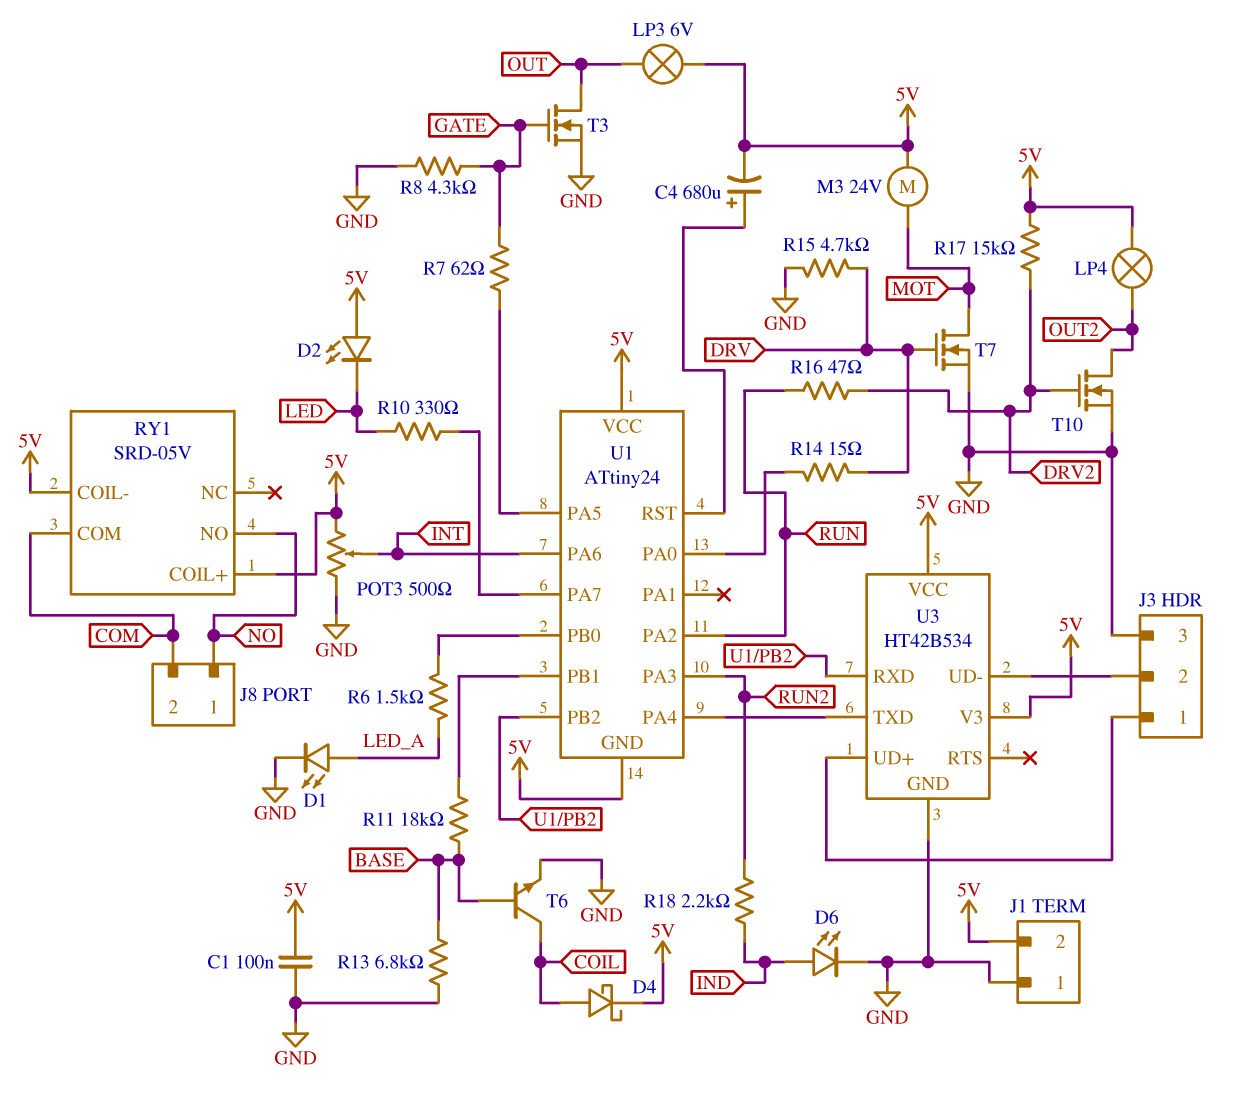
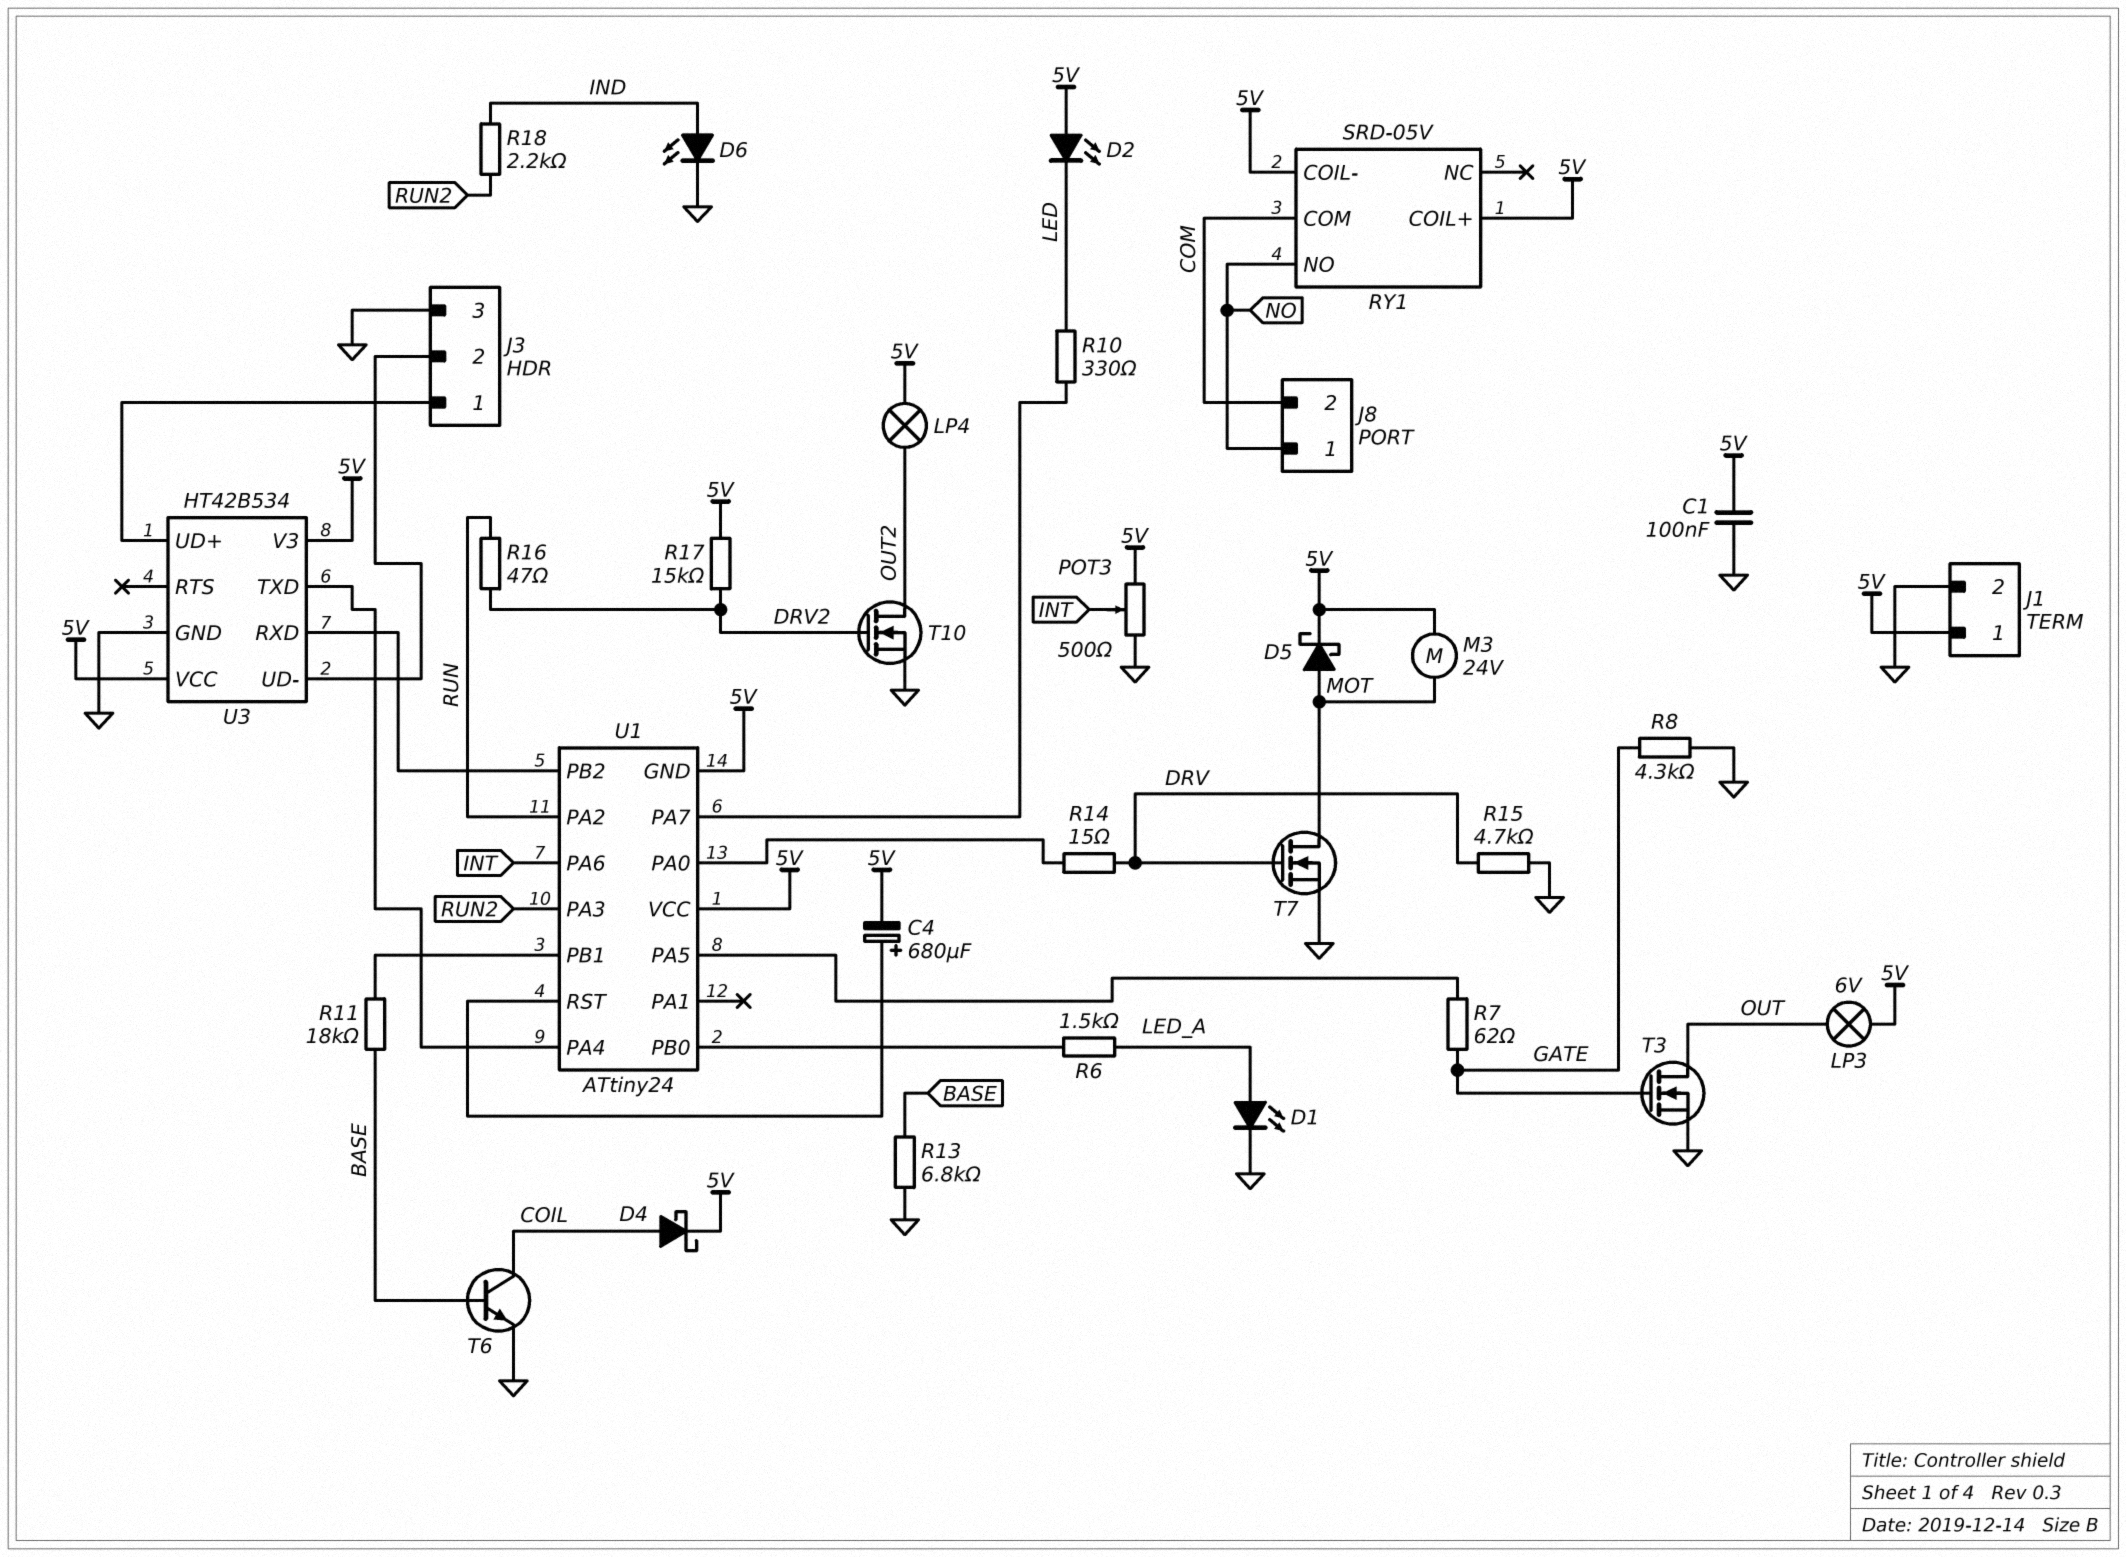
D5: none -> schottky (A MOT, K 5V)
J1 pin 1: GND -> 5V
J1 pin 2: 5V -> GND

